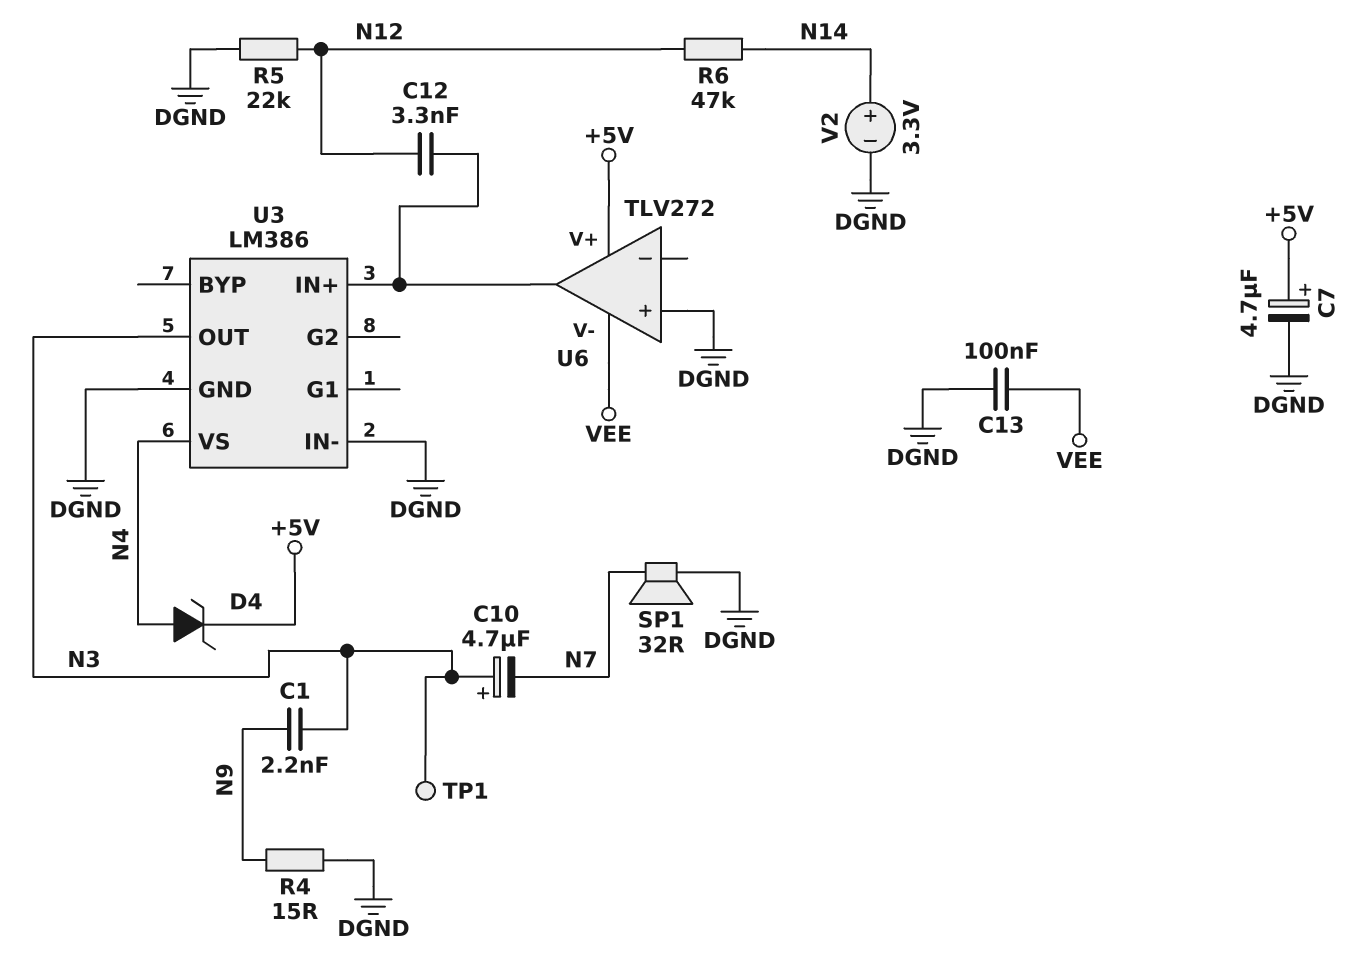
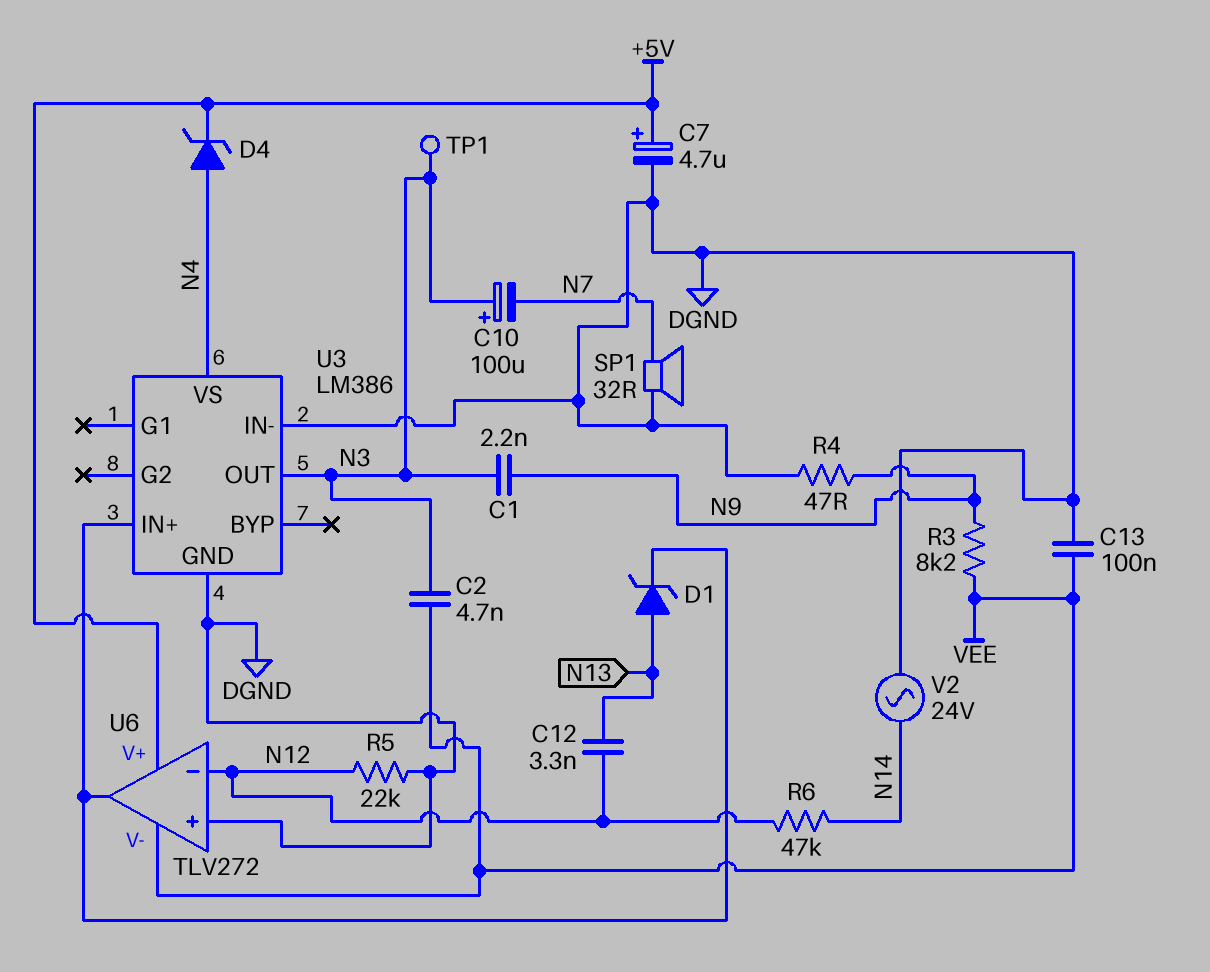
C2: none -> 4.7nF (N3, VEE)
C10: 4.7uF (plus N3, minus N7) -> 100uF (plus N3, minus N7)
C12: 3.3nF (N12, U3/IN+) -> 3.3nF (N12, N13)
D1: none -> zener (A N13, K U3/IN+)
R3: none -> 8.2k (N9, VEE)
R4: 15 (DGND, N9) -> 47 (DGND, N9)
U6 pin in-: none -> N12
V2: 3.3V (plus N14, minus DGND) -> AC 24V (DGND, N14)

